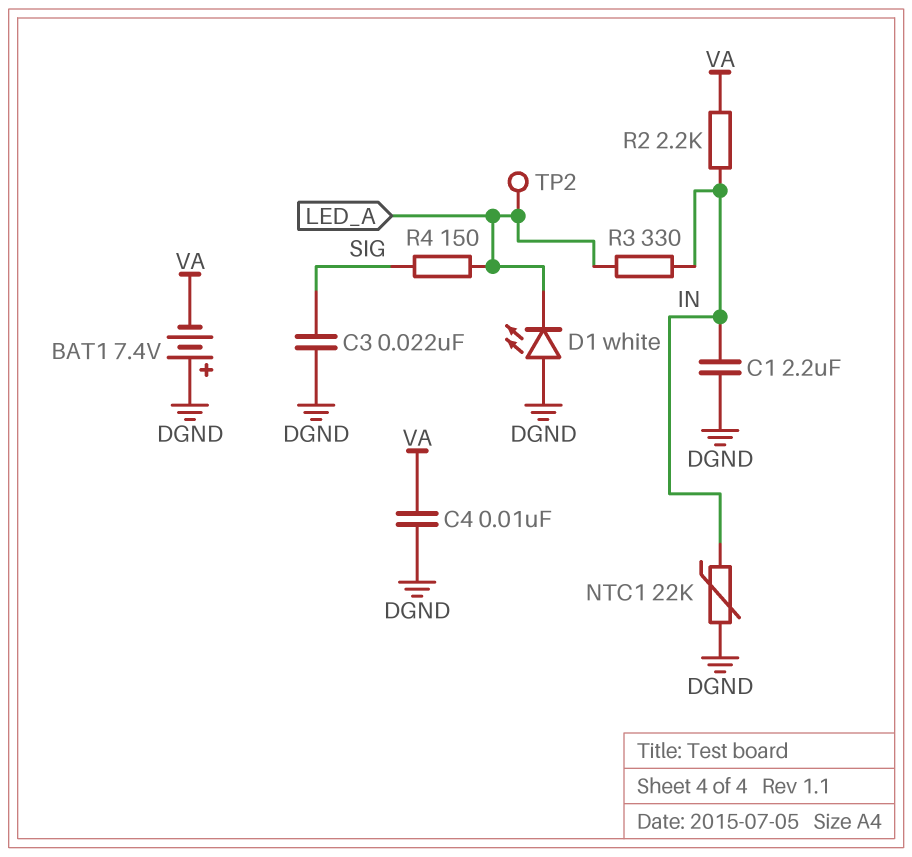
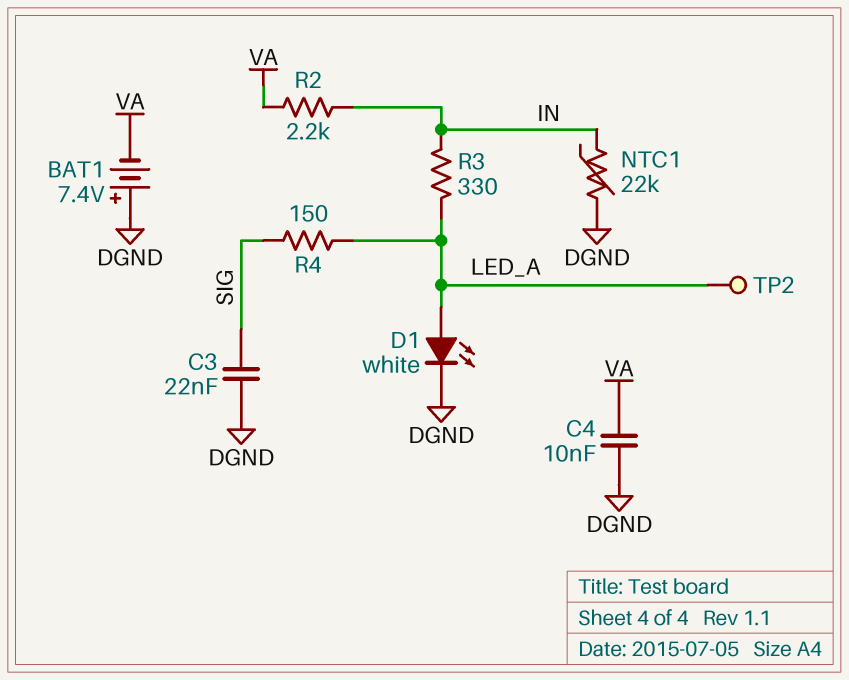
C1: 2.2uF (DGND, IN) -> none
D1: LED white (A DGND, K LED_A) -> LED white (A LED_A, K DGND)

